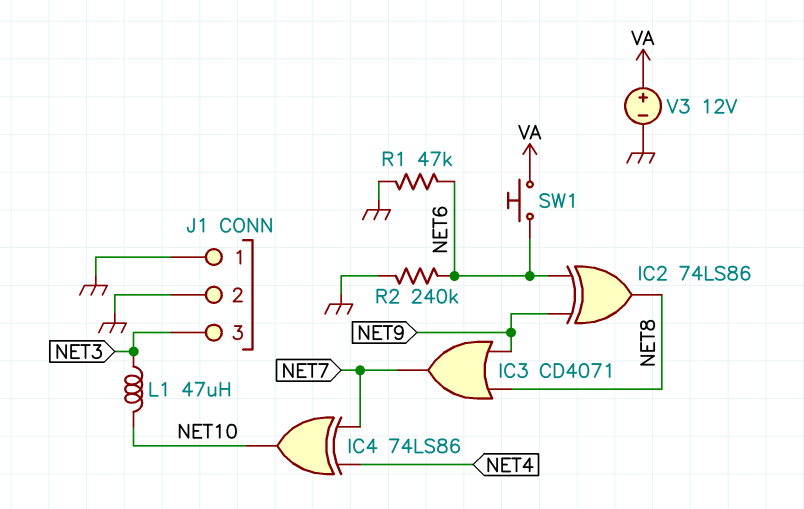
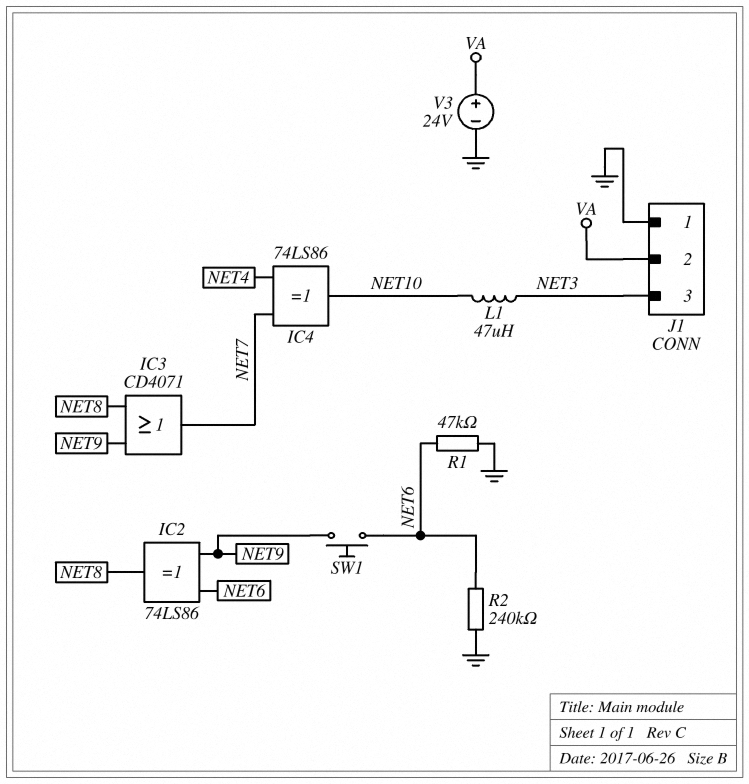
J1 pin 2: GND -> VA
SW1: button (NET6, VA) -> button (NET6, NET9)
V3: 12V (plus VA, minus GND) -> 24V (plus VA, minus GND)

